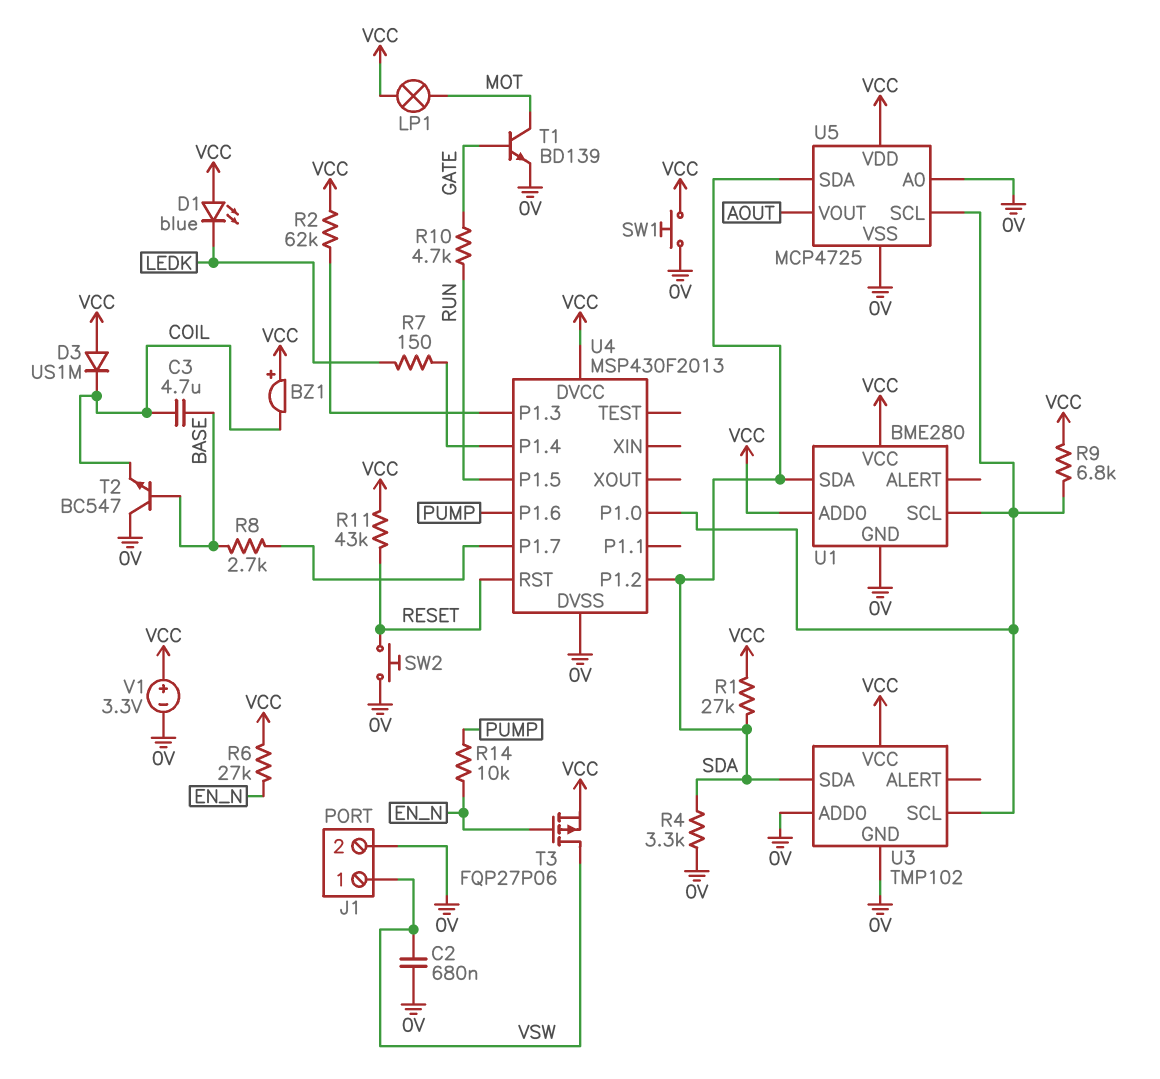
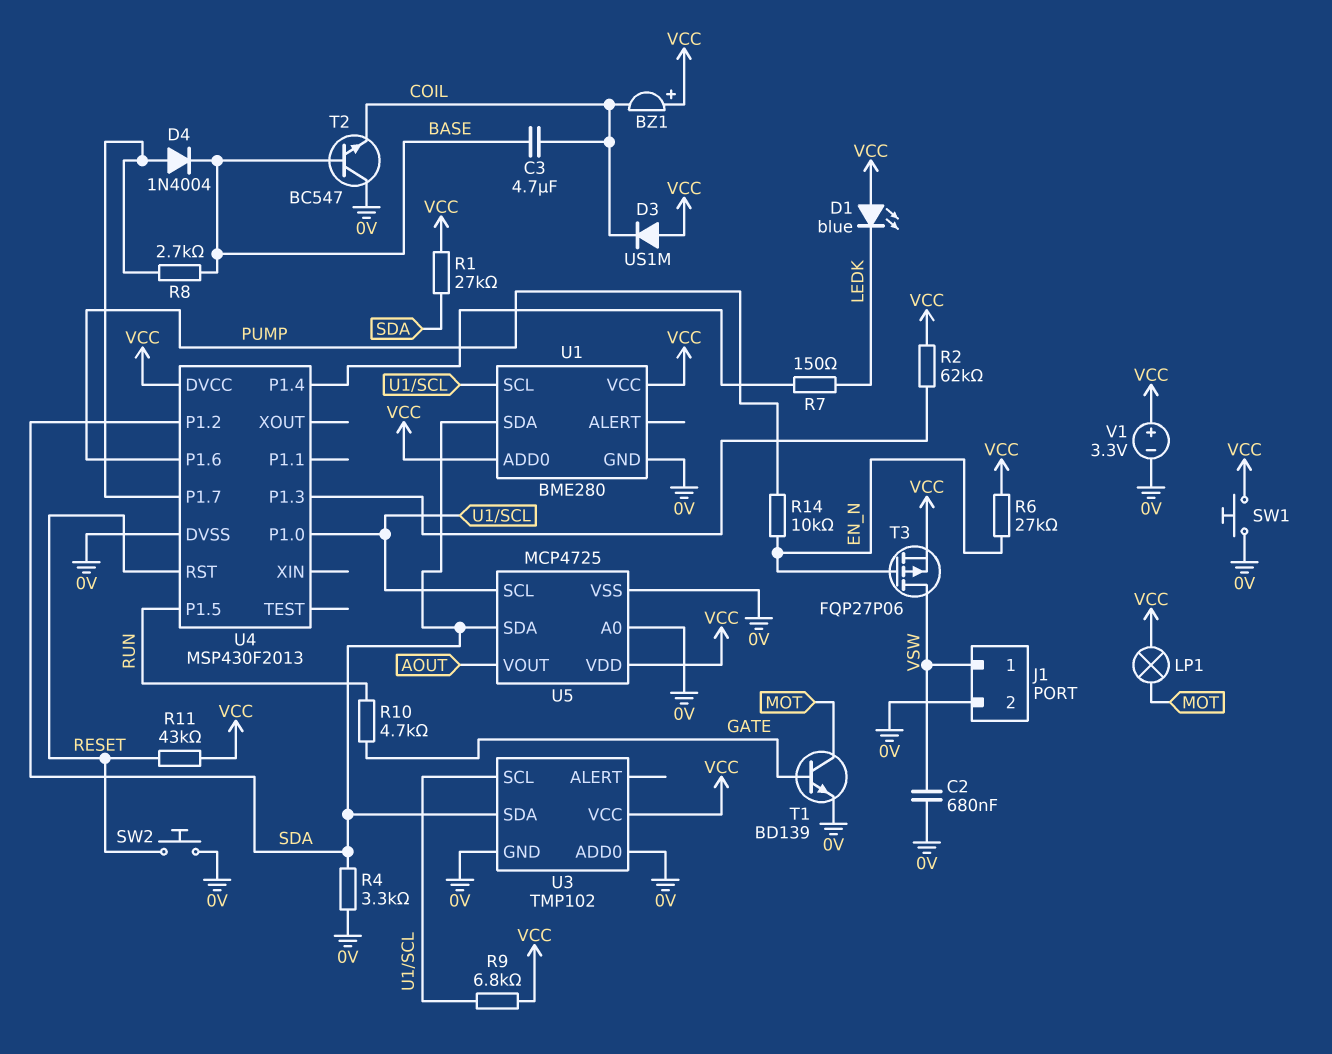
D4: none -> diode 1N4004 (A U4/P1.7, K BASE)

